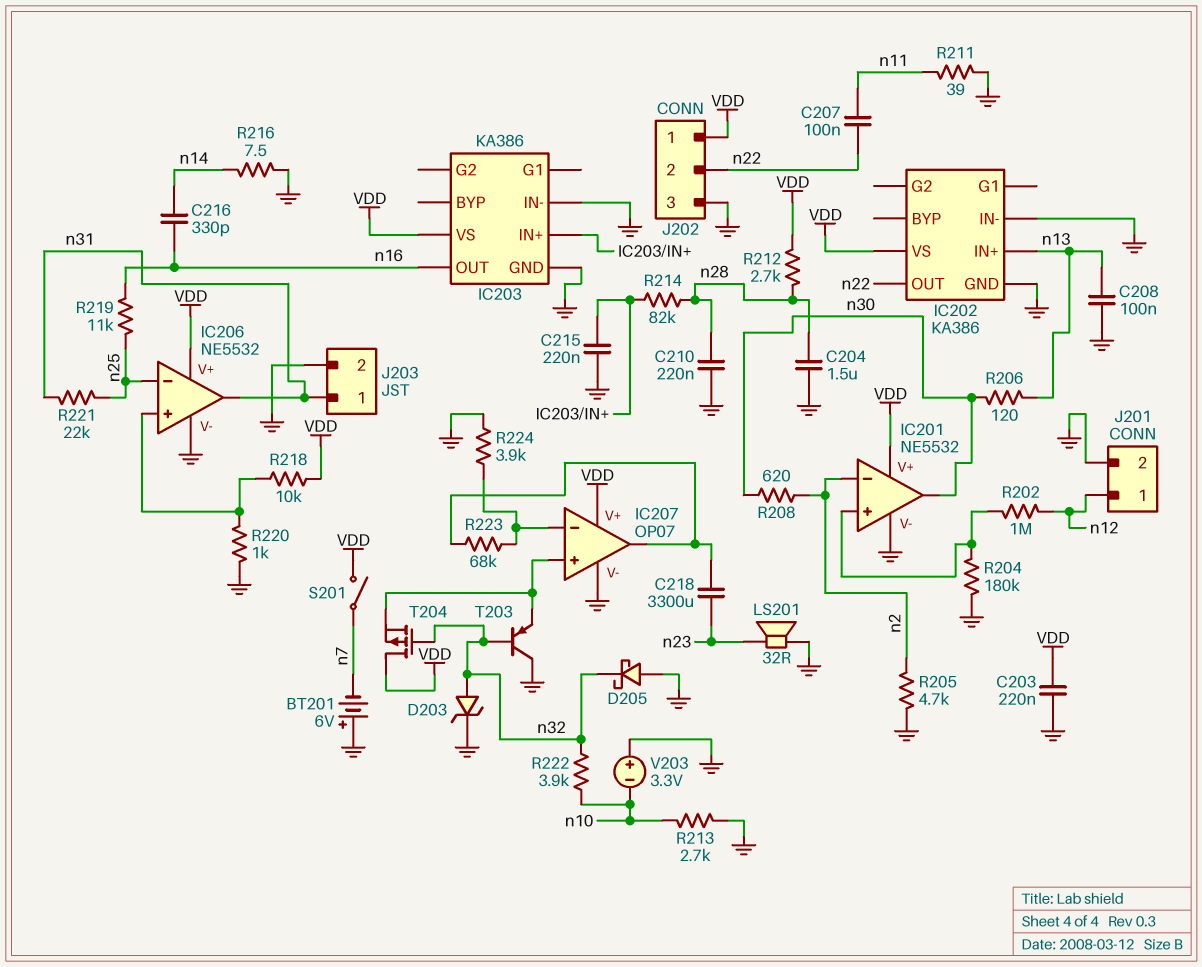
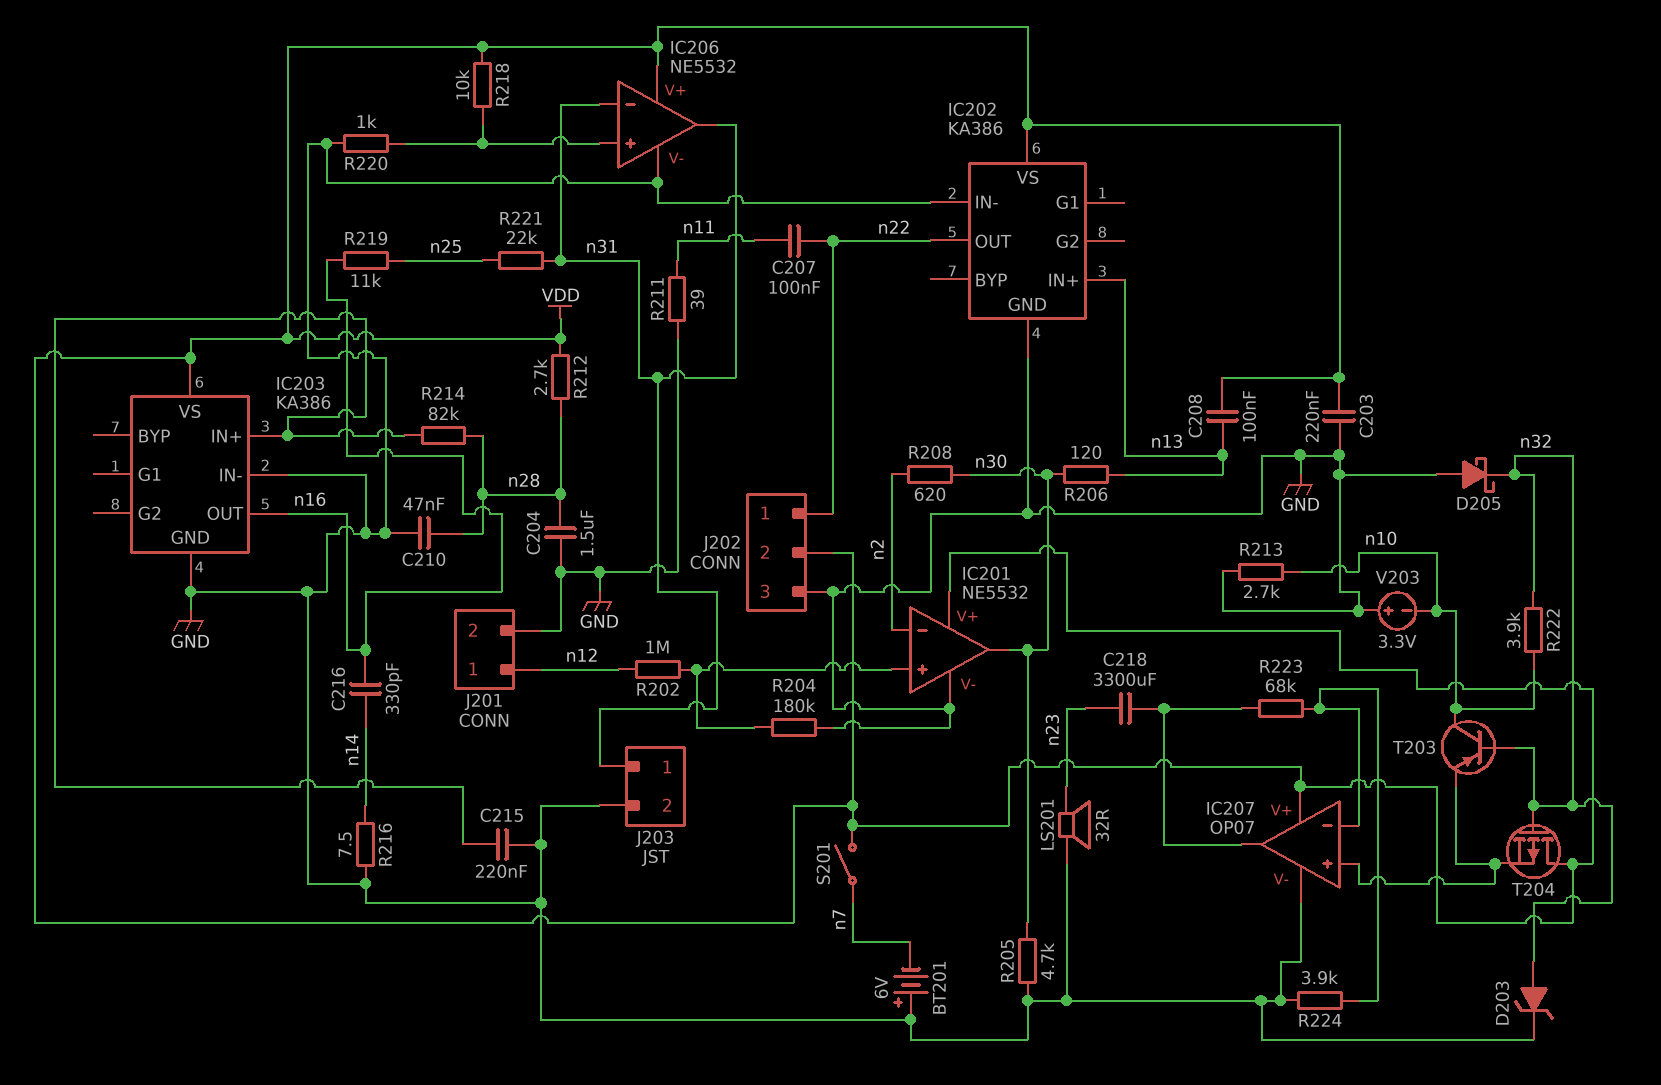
C208: 100nF (GND, n13) -> 100nF (VDD, n13)
C210: 220nF (GND, n28) -> 47nF (GND, n28)
IC206 pin in-: n25 -> n31
J202 pin 1: VDD -> n22
J202 pin 2: n22 -> VDD
R205: 4.7k (GND, n2) -> 4.7k (GND, n30)
T203: PNP (B n32, C GND, E IC207/in+) -> PNP (B n32, C n10, E IC207/in+)

